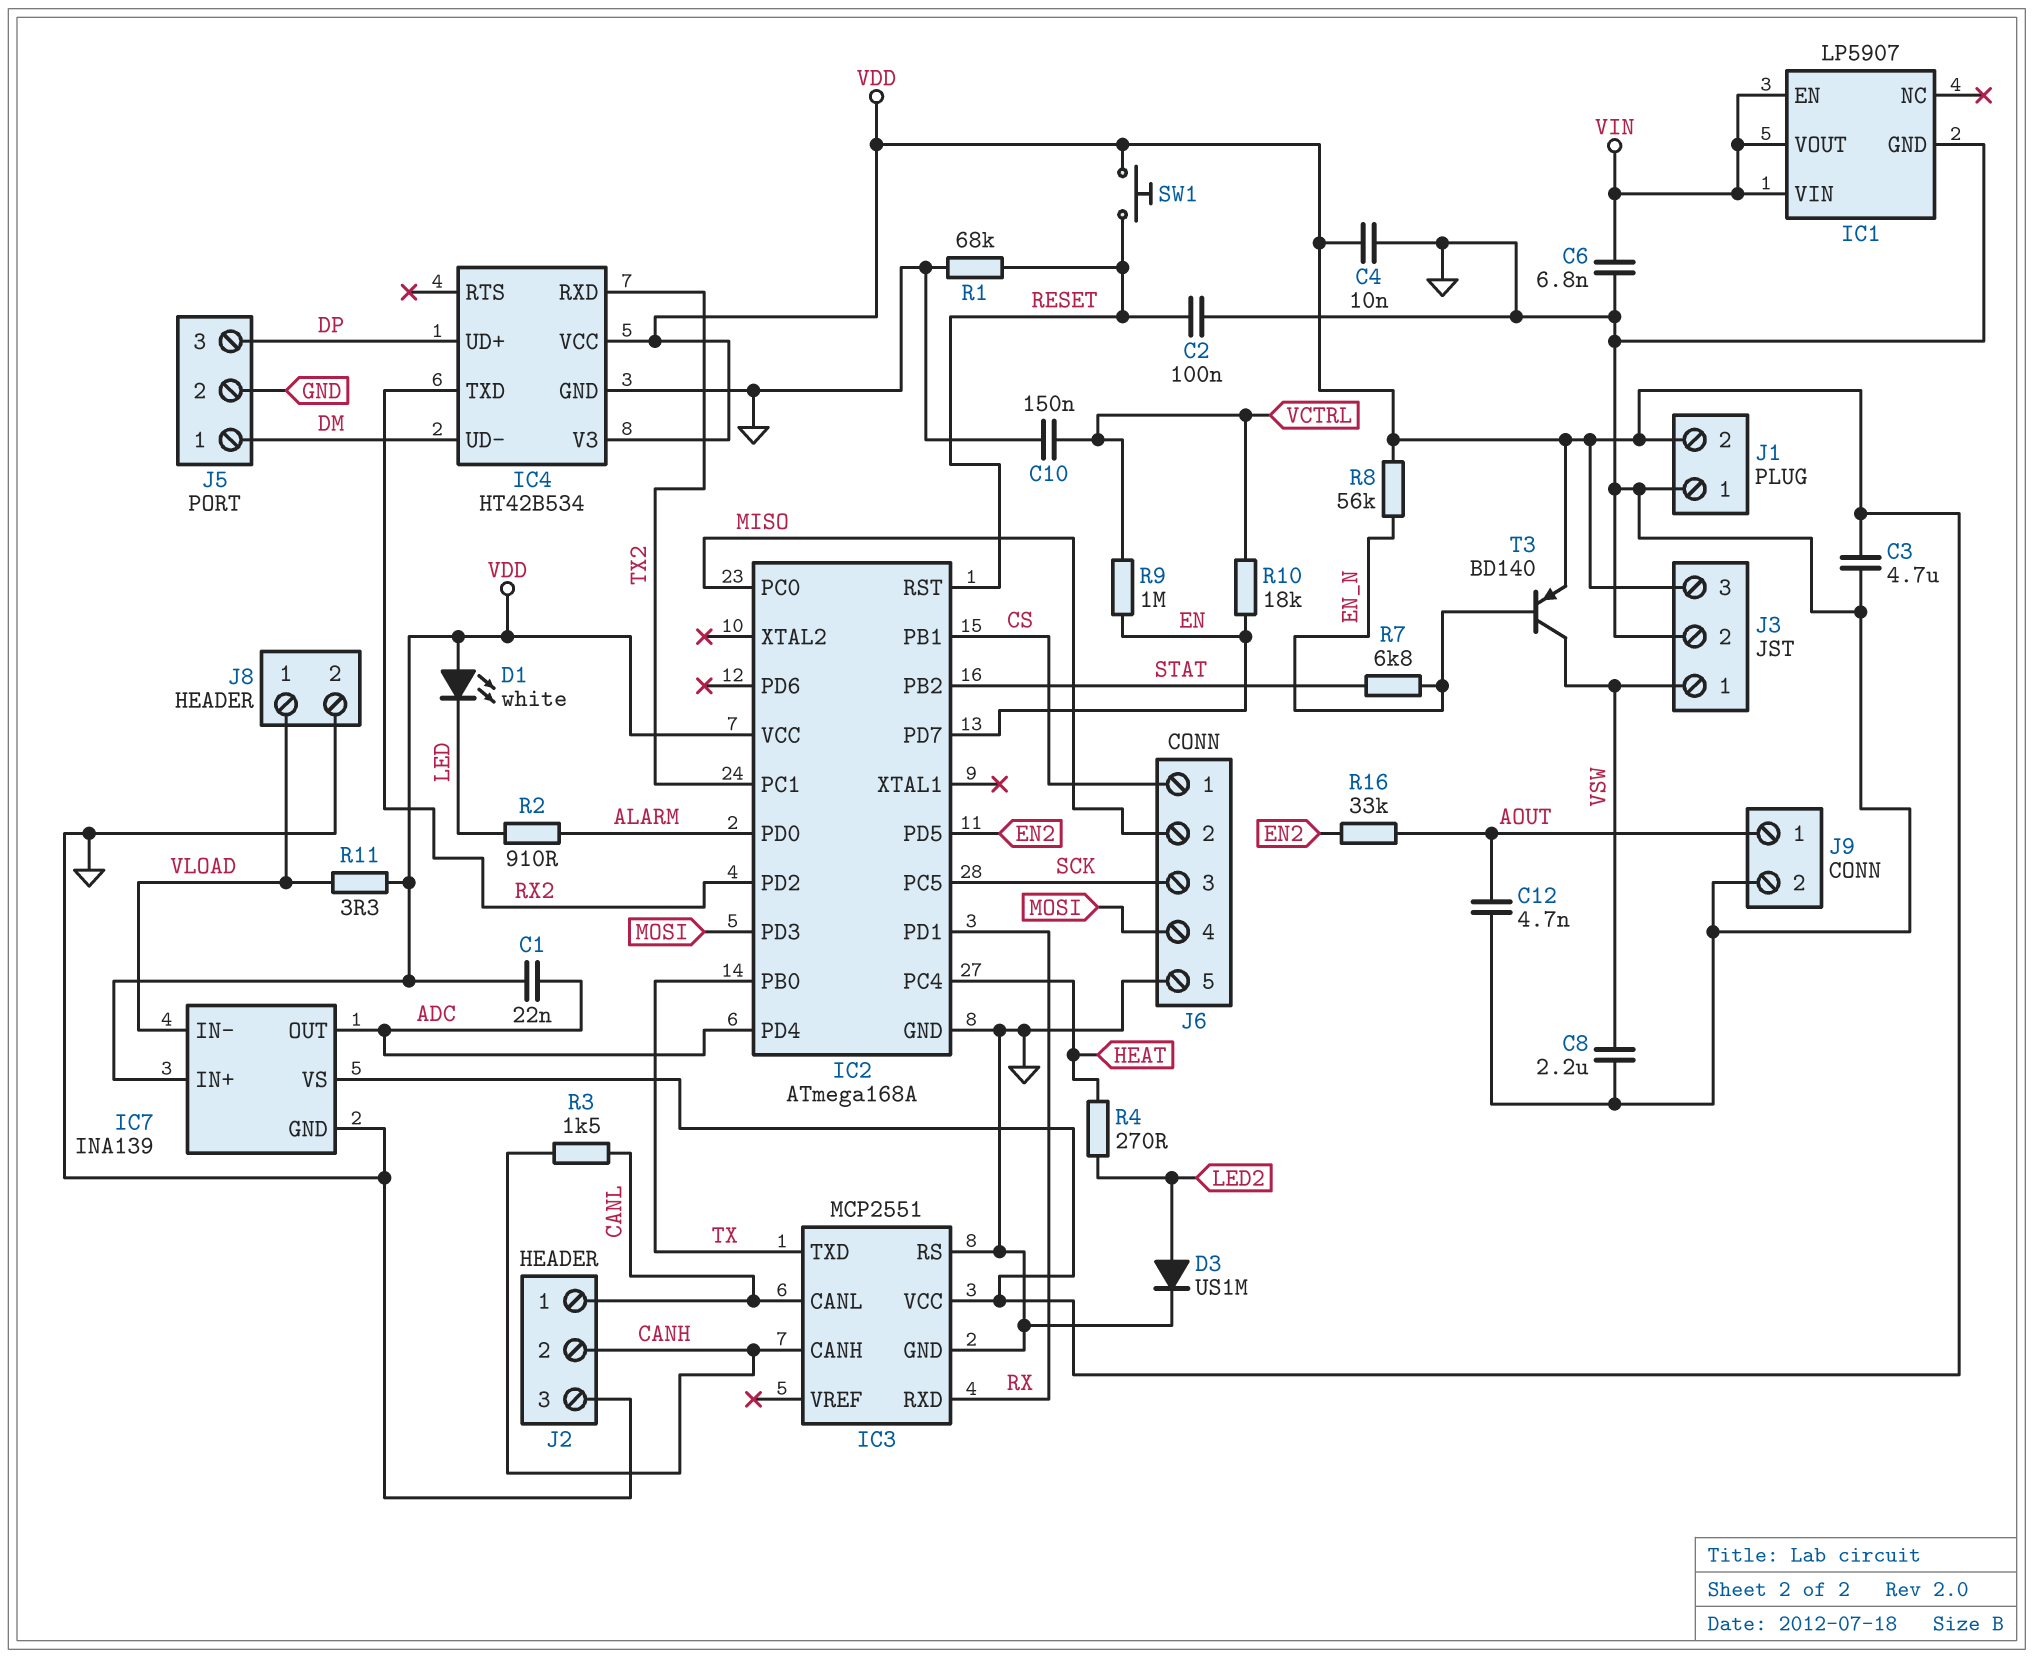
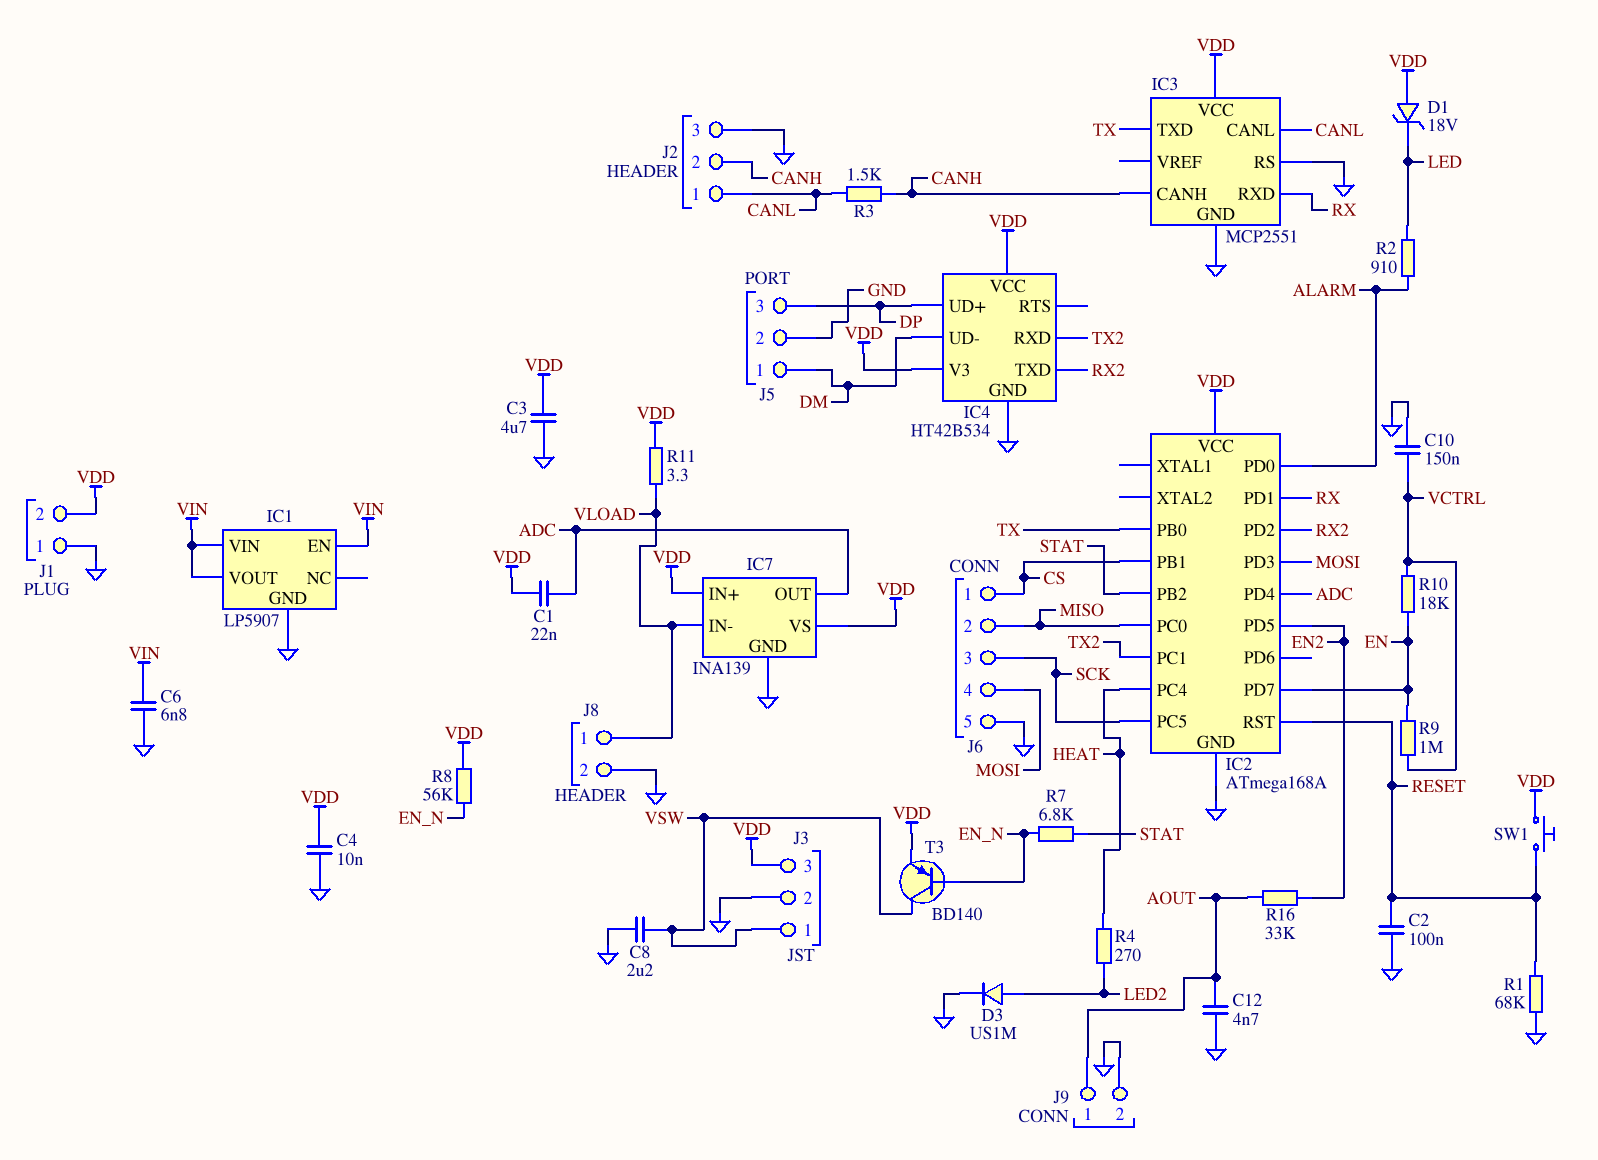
D1: LED white (A VDD, K LED) -> zener 18V (A VDD, K LED)

